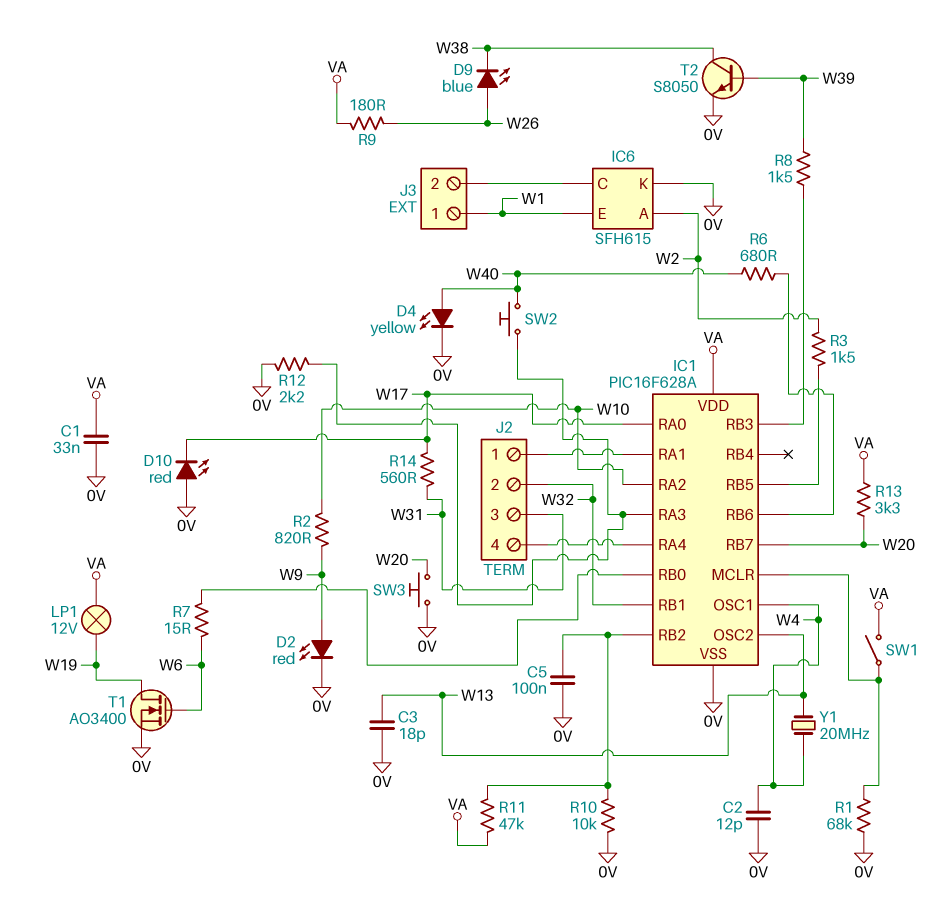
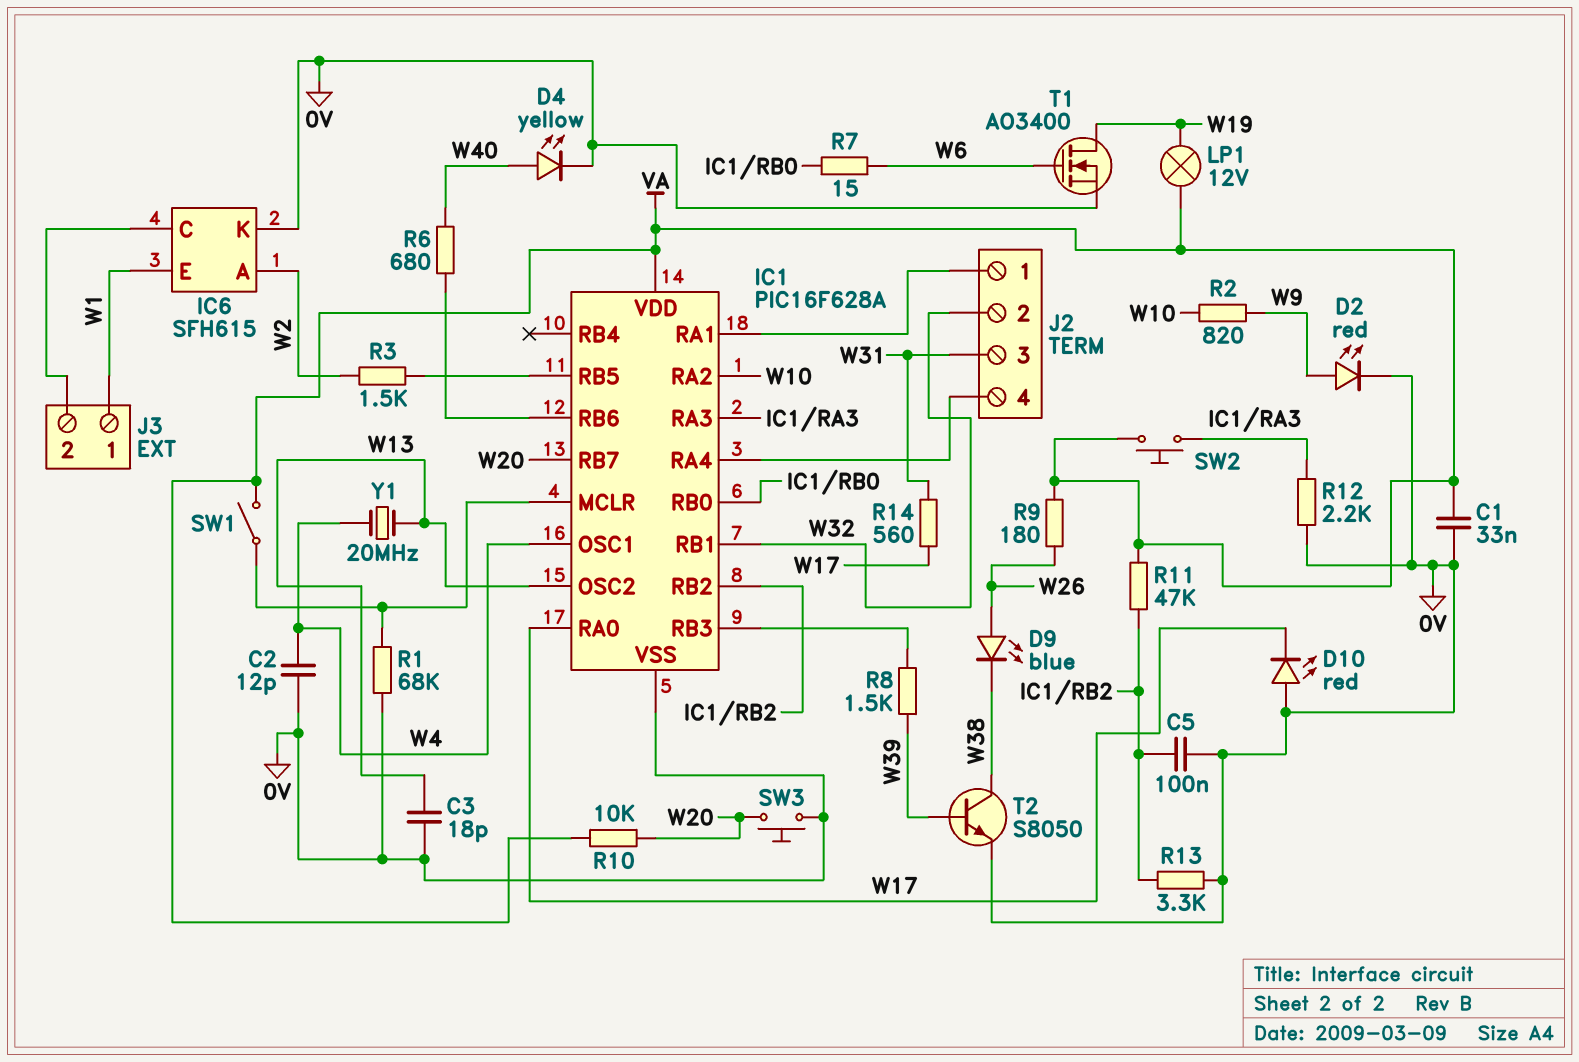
R10: 10k (0V, IC1/RB2) -> 10k (VA, W20)
R13: 3.3k (VA, W20) -> 3.3k (0V, IC1/RB2)
SW2: button (IC1/RA3, W40) -> button (IC1/RA3, VA)

